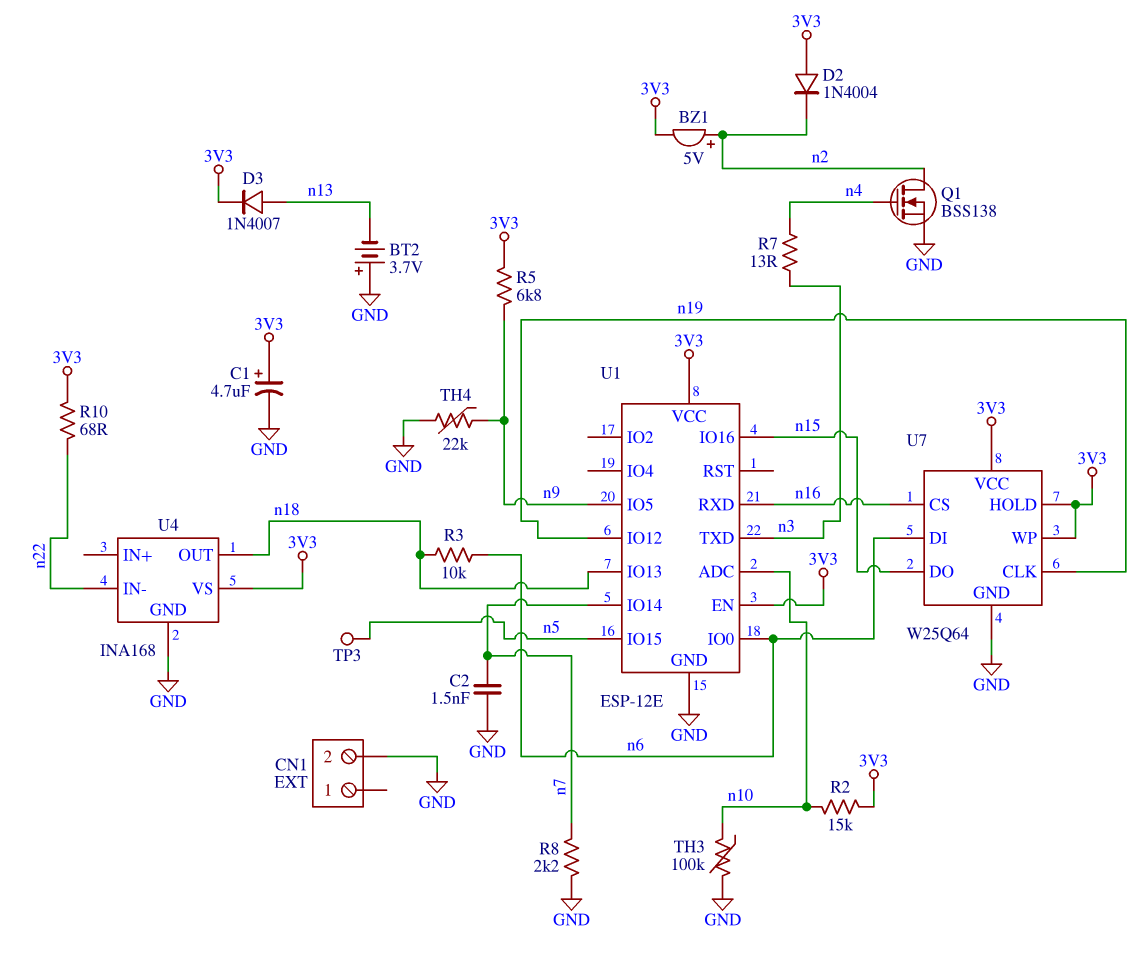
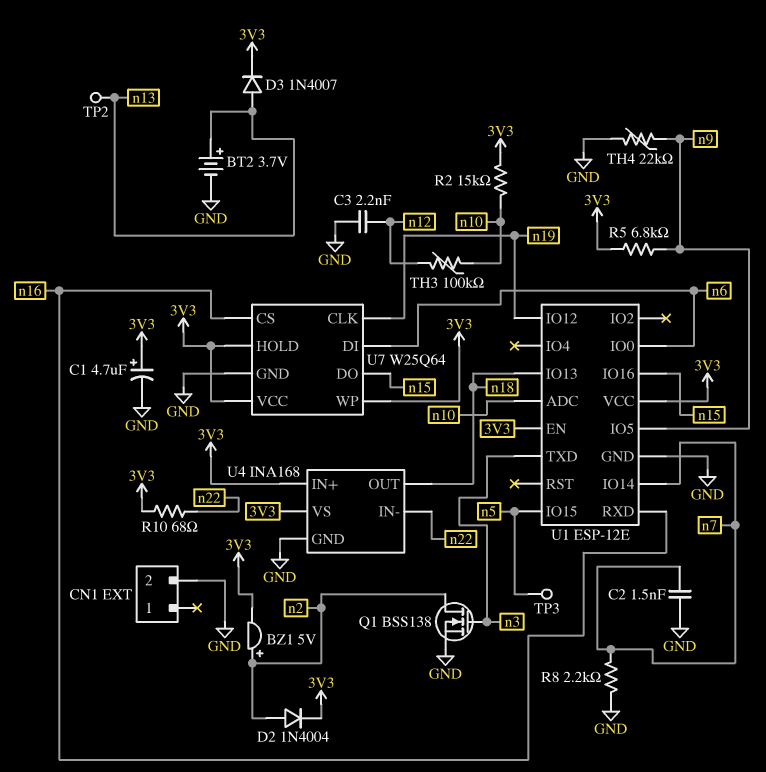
BT2: 3.7V (plus GND, minus n13) -> 3.7V (plus n13, minus GND)
C3: none -> 2.2nF (GND, n12)
D2: diode 1N4004 (A 3V3, K n2) -> diode 1N4004 (A n2, K 3V3)
Q1: NMOS BSS138 (G n4, D n2, S GND) -> NMOS BSS138 (G n3, D n2, S GND)
R3: 10k (n6, n18) -> none
R7: 13 (n3, n4) -> none
TH3: 100k (GND, n10) -> 100k (n10, n12)
TP2: none -> test point (n13)
U4 pin IN+: none -> 3V3

